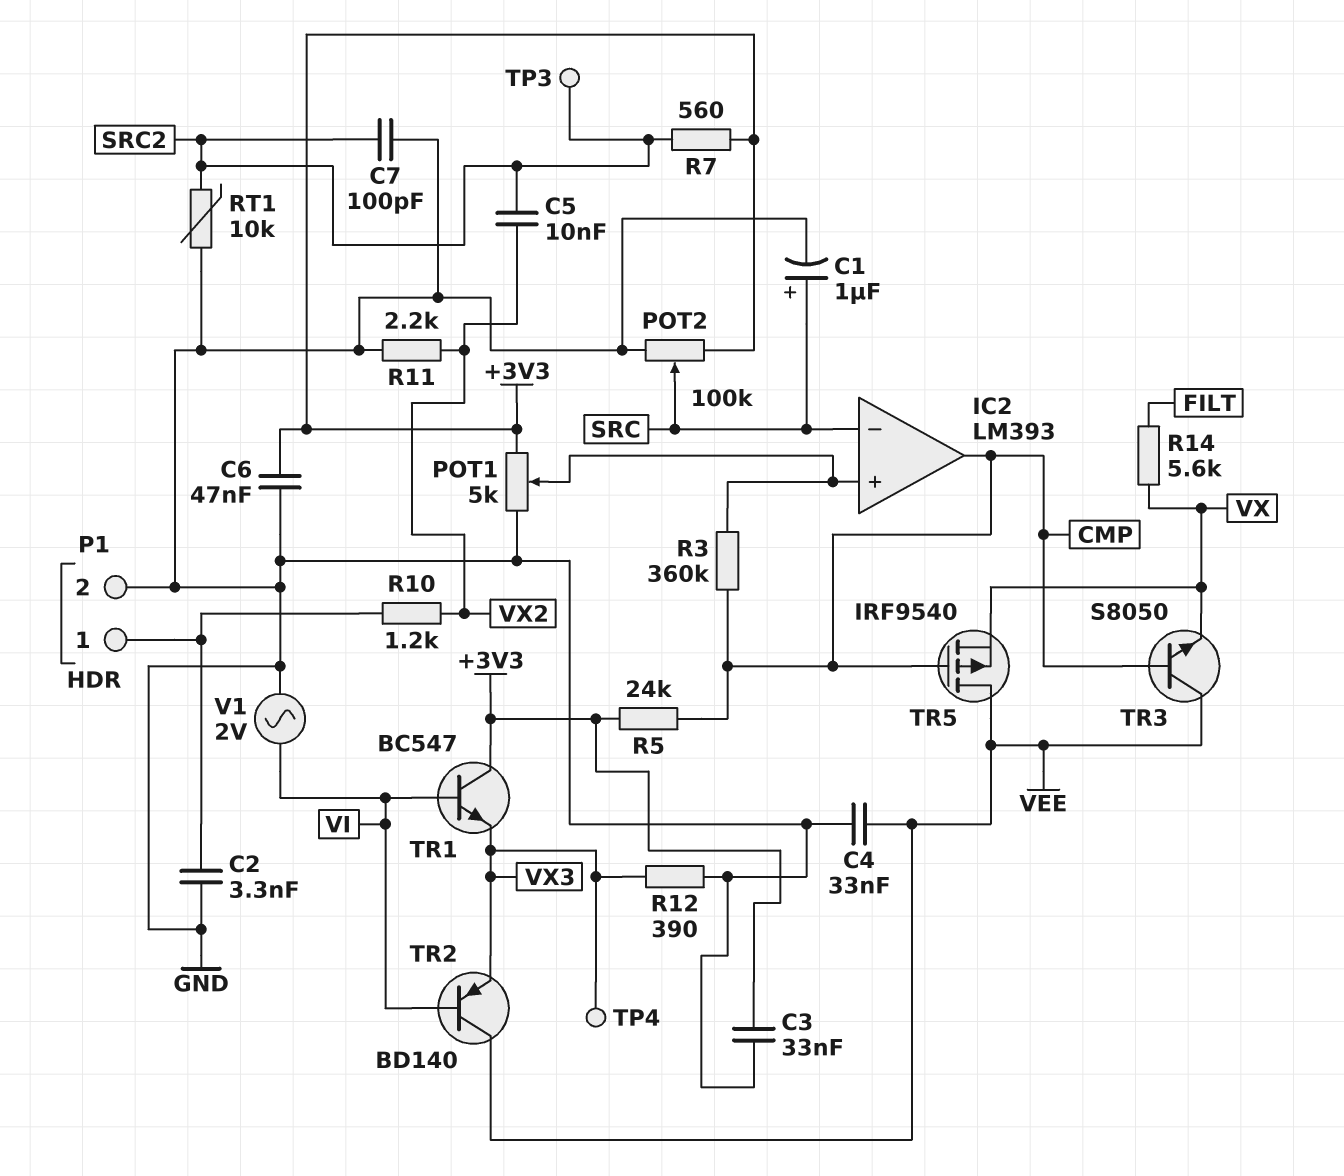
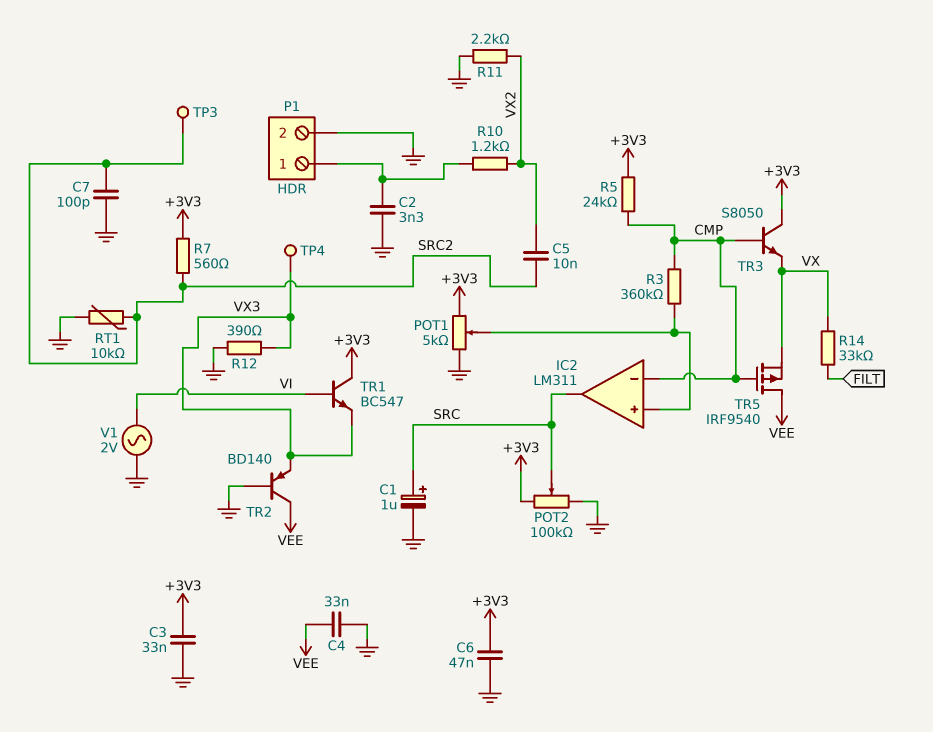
IC2: LM393 -> LM311
IC2 pin in-: SRC -> CMP
IC2 pin out: CMP -> SRC
R14: 5.6k (FILT, VX) -> 33k (FILT, VX)
TR2: PNP BD140 (B VI, C VEE, E VX3) -> PNP BD140 (B GND, C VEE, E VX3)
TR3: NPN S8050 (B CMP, C VEE, E VX) -> NPN S8050 (B CMP, C +3V3, E VX)

